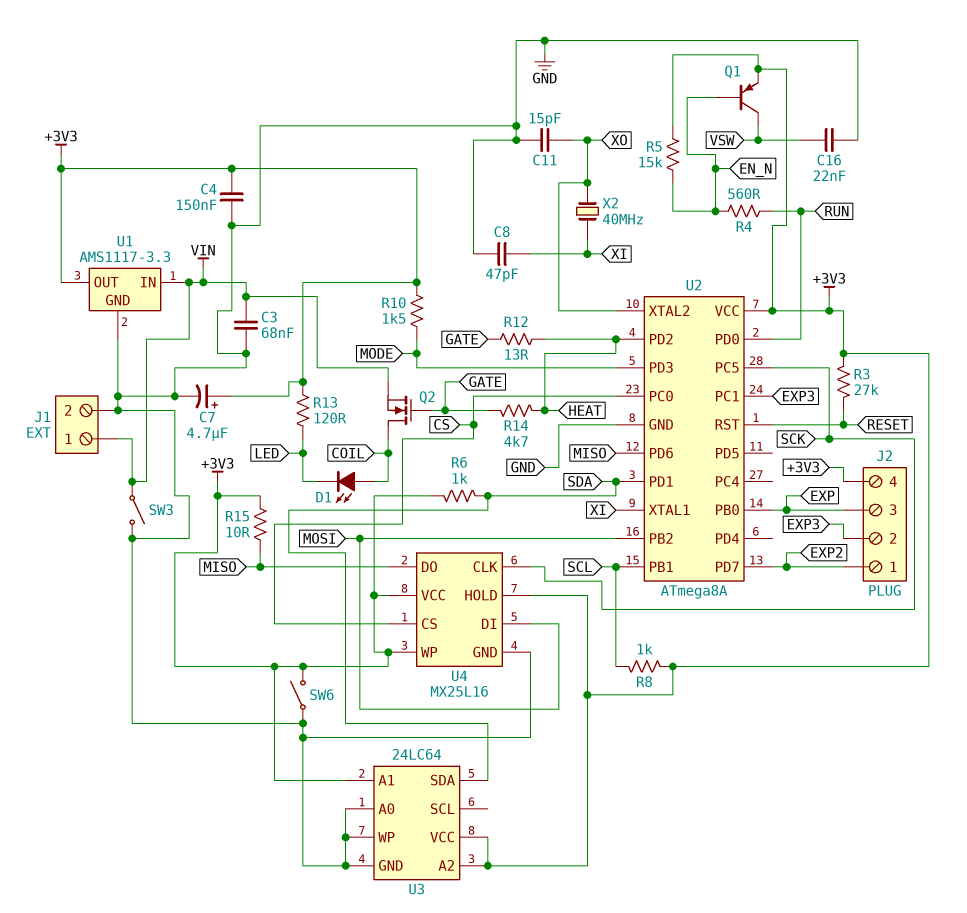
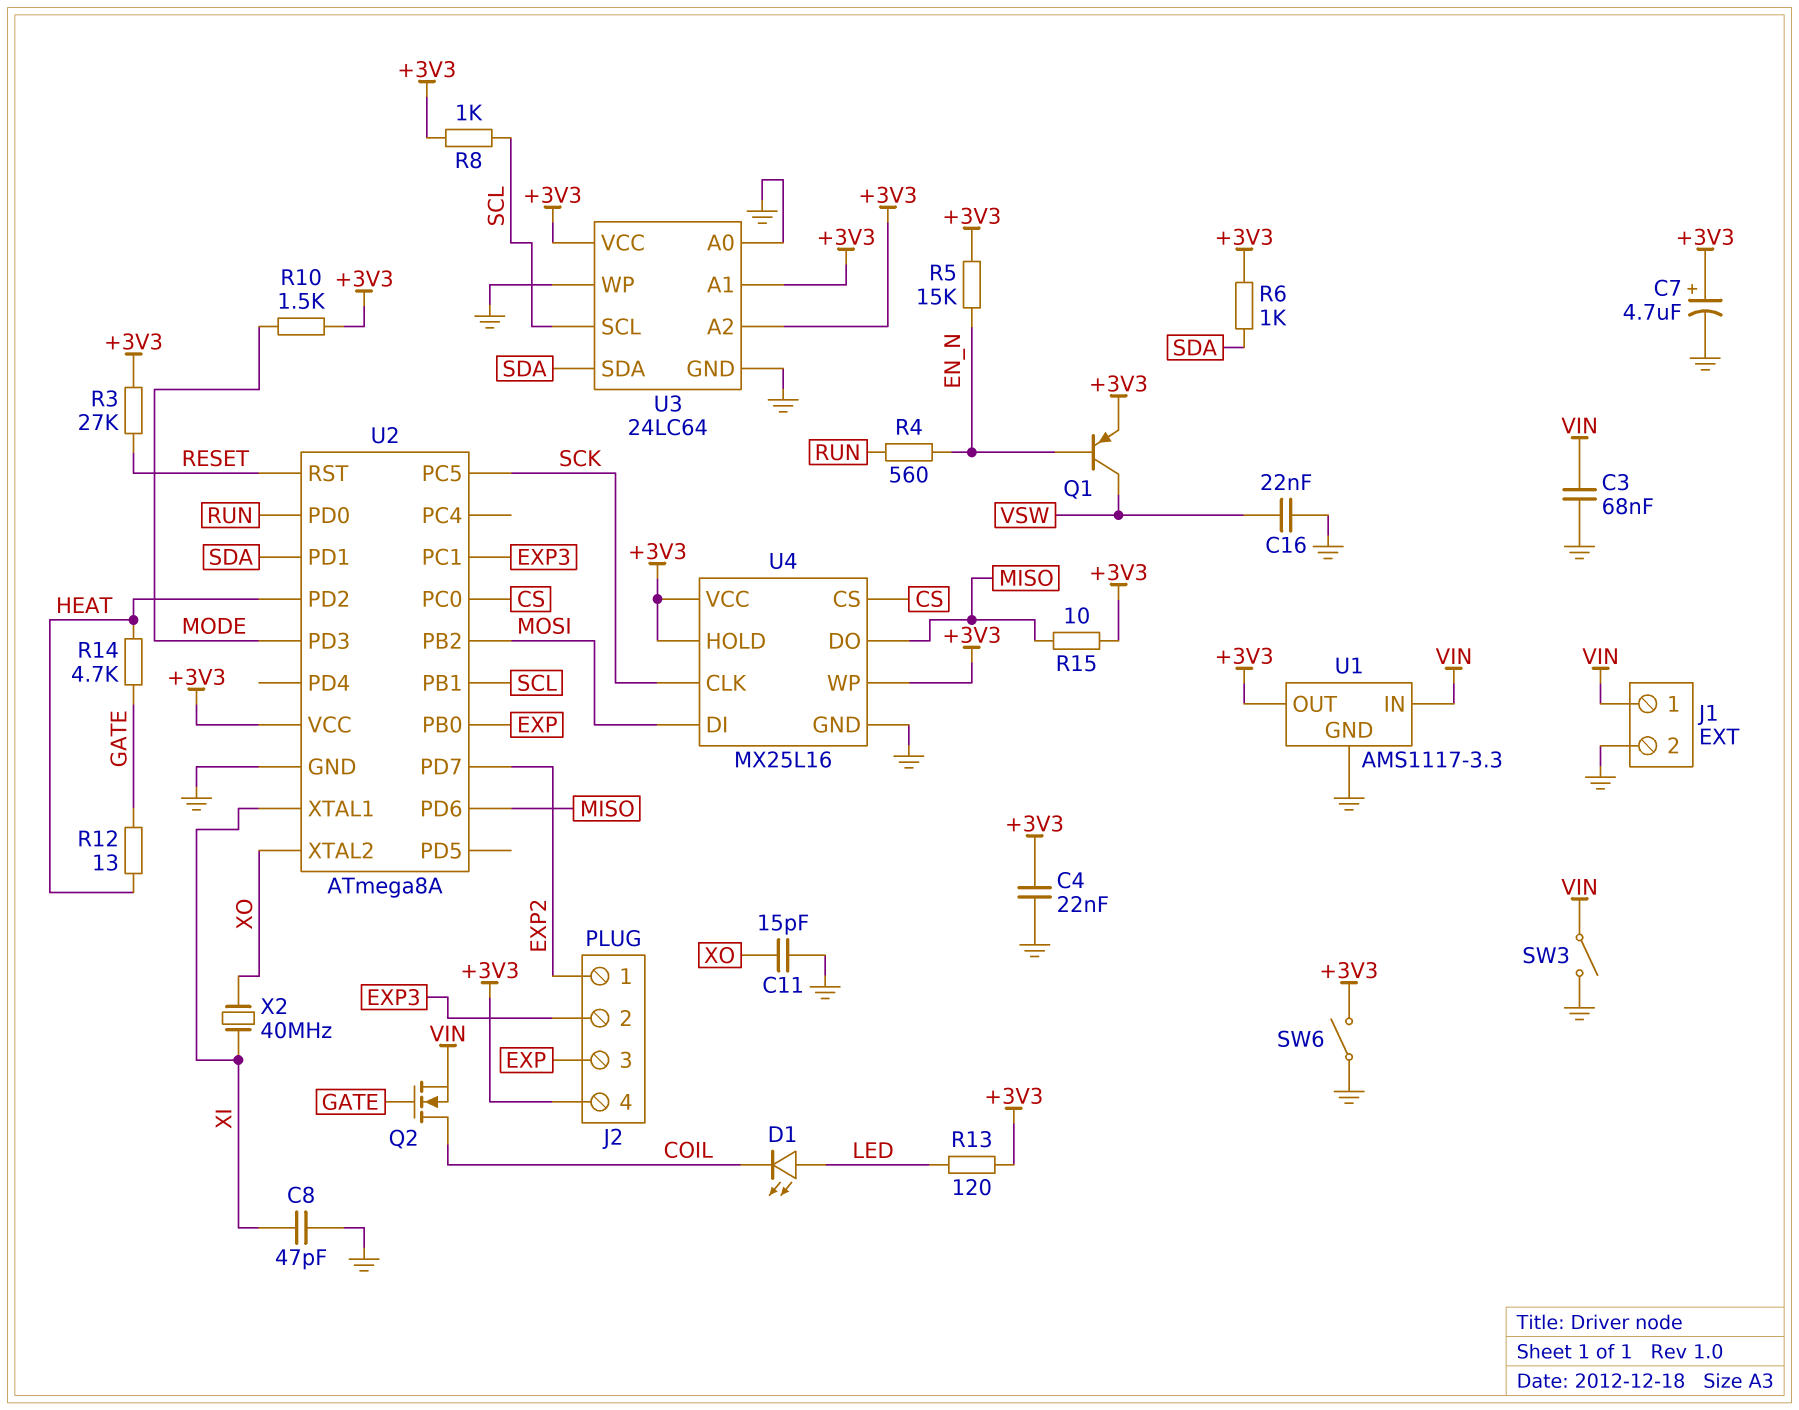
C4: 150nF (+3V3, GND) -> 22nF (+3V3, GND)
D1: LED (A COIL, K LED) -> LED (A LED, K COIL)
U3 pin SCL: none -> SCL

